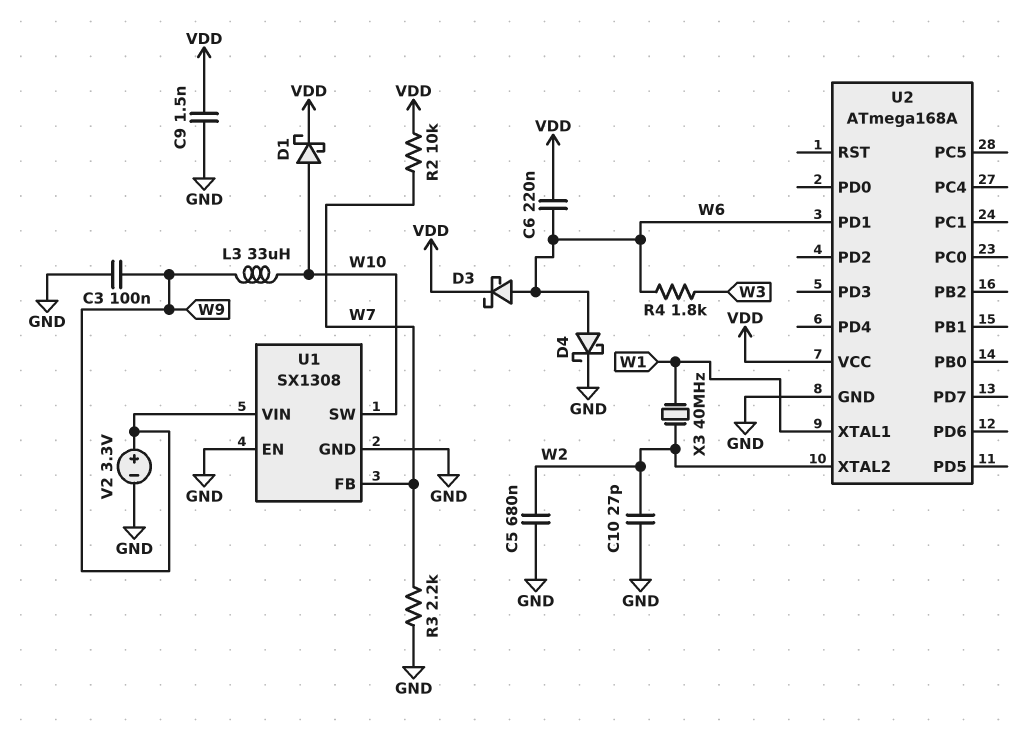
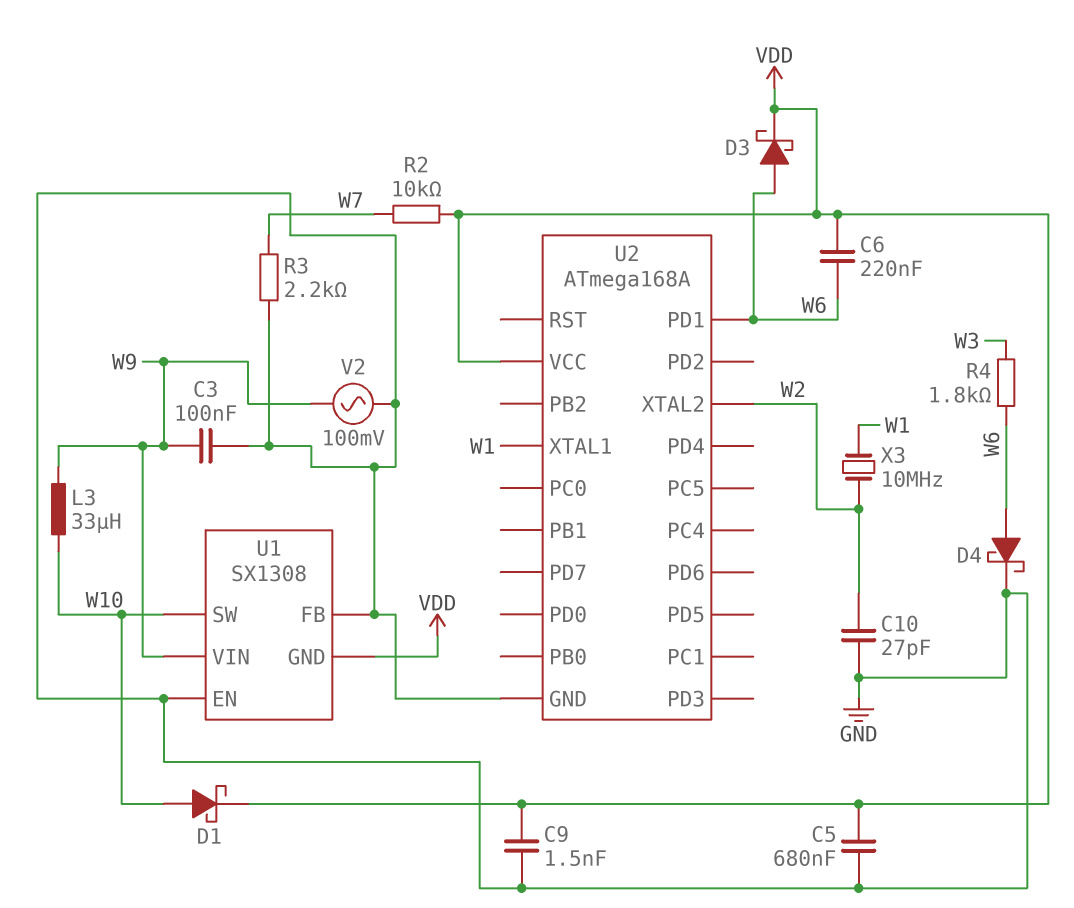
C5: 680nF (GND, W2) -> 680nF (GND, VDD)
U1 pin FB: W7 -> GND
U1 pin GND: GND -> VDD
V2: 3.3V (plus W9, minus GND) -> AC 100mV (GND, W9)
X3: 40MHz (W1, W2) -> 10MHz (W1, W2)

